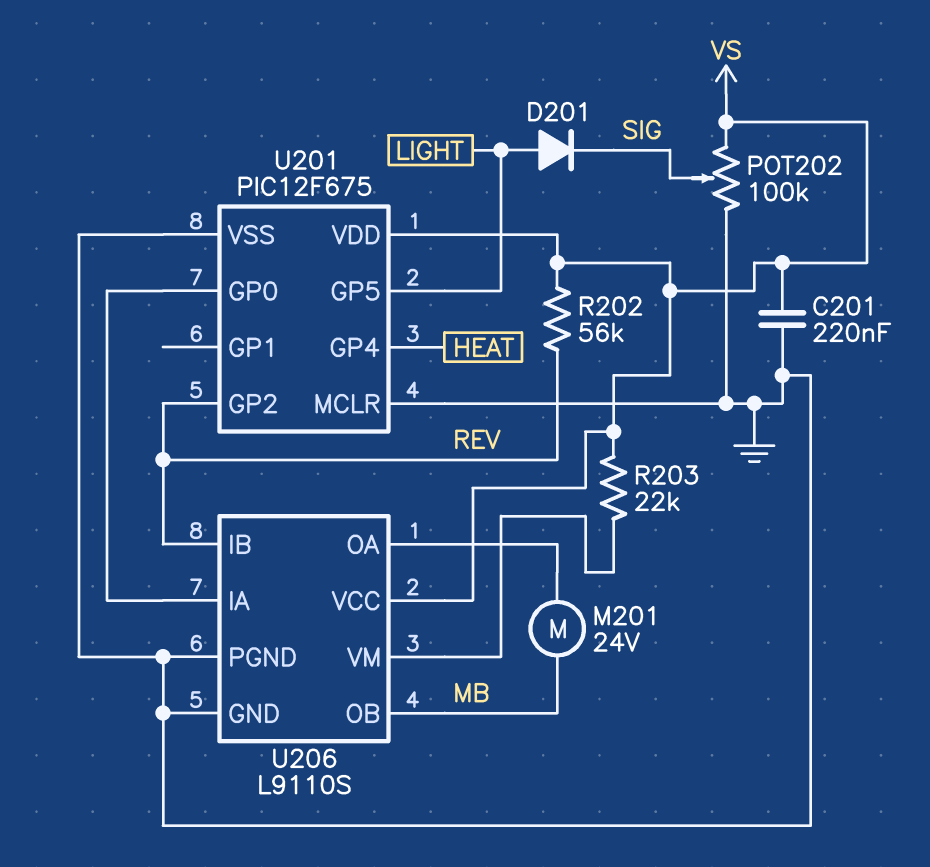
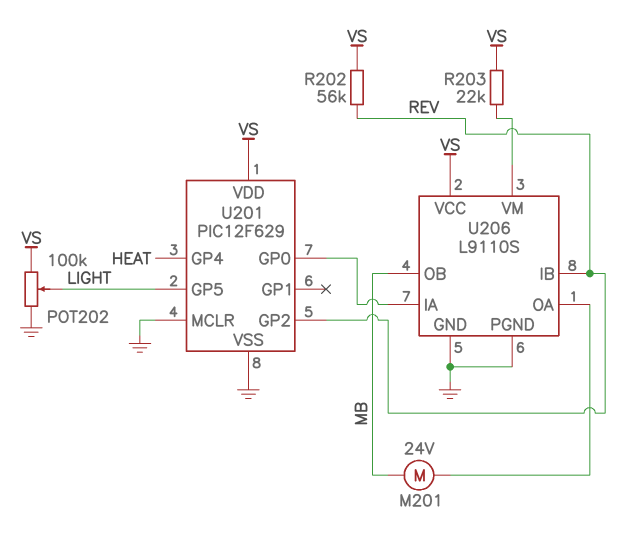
C201: 220nF (GND, VS) -> none
D201: diode (A LIGHT, K SIG) -> none
POT202: 100k (GND, VS, wiper SIG) -> 100k (GND, VS, wiper LIGHT)
U201: PIC12F675 -> PIC12F629

